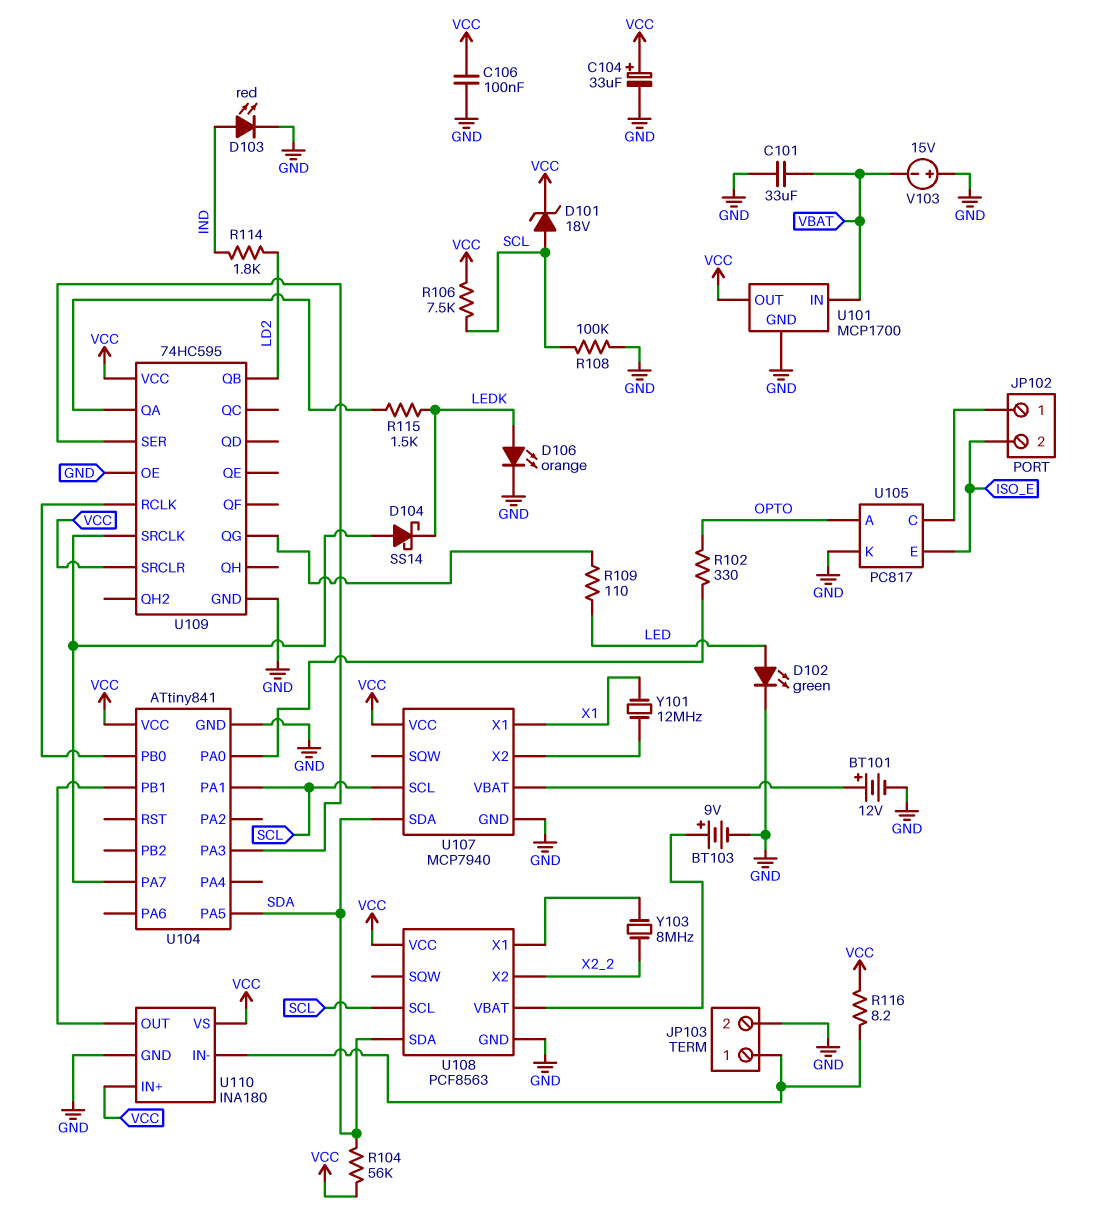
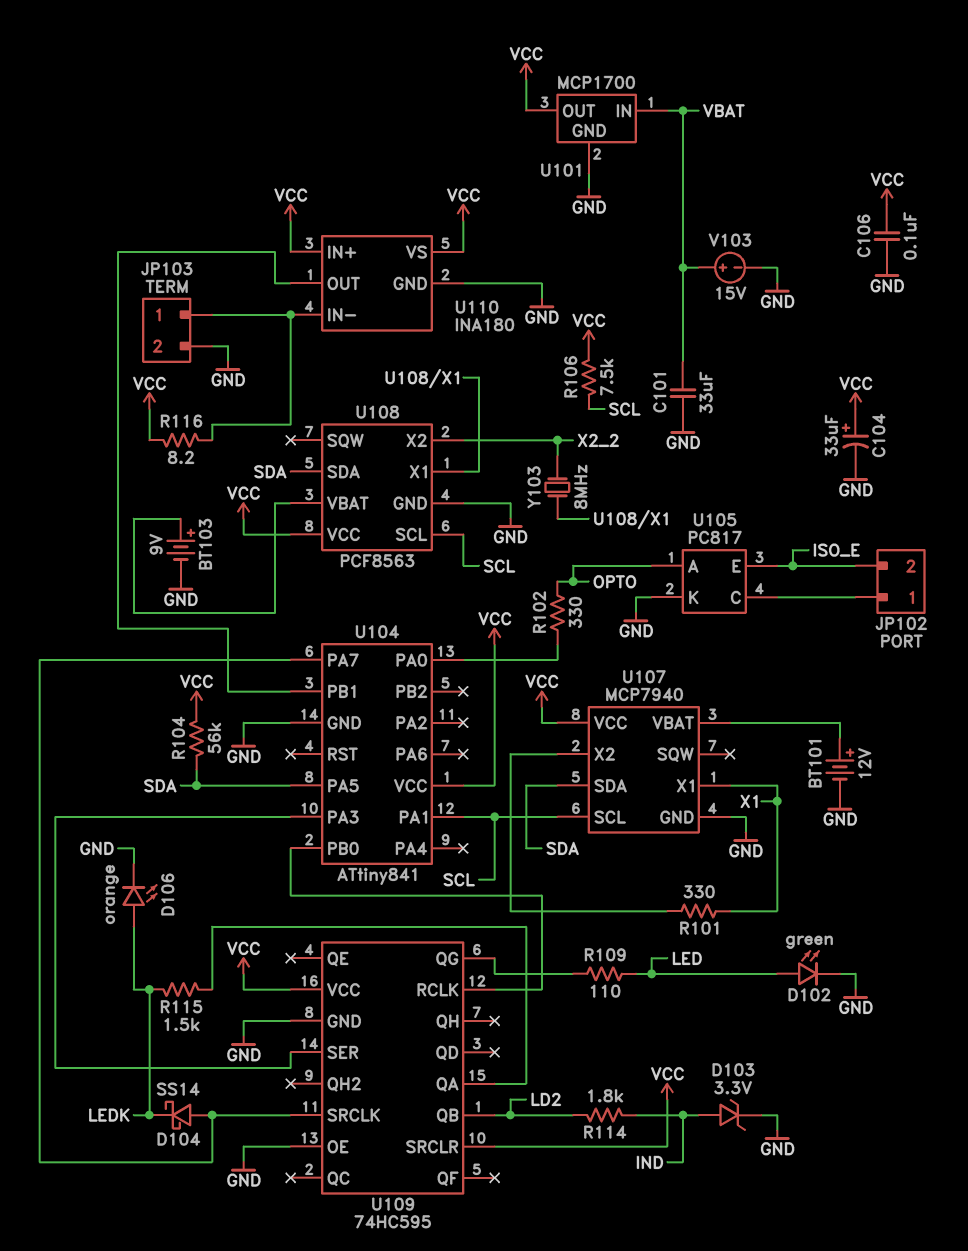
D101: zener 18V (A SCL, K VCC) -> none
D103: LED red (A IND, K GND) -> zener 3.3V (A IND, K GND)
R101: none -> 330 (U107/X2, X1)
R108: 100k (GND, SCL) -> none
V103: 15V (plus GND, minus VBAT) -> 15V (plus VBAT, minus GND)
Y101: 12MHz (U107/X2, X1) -> none

